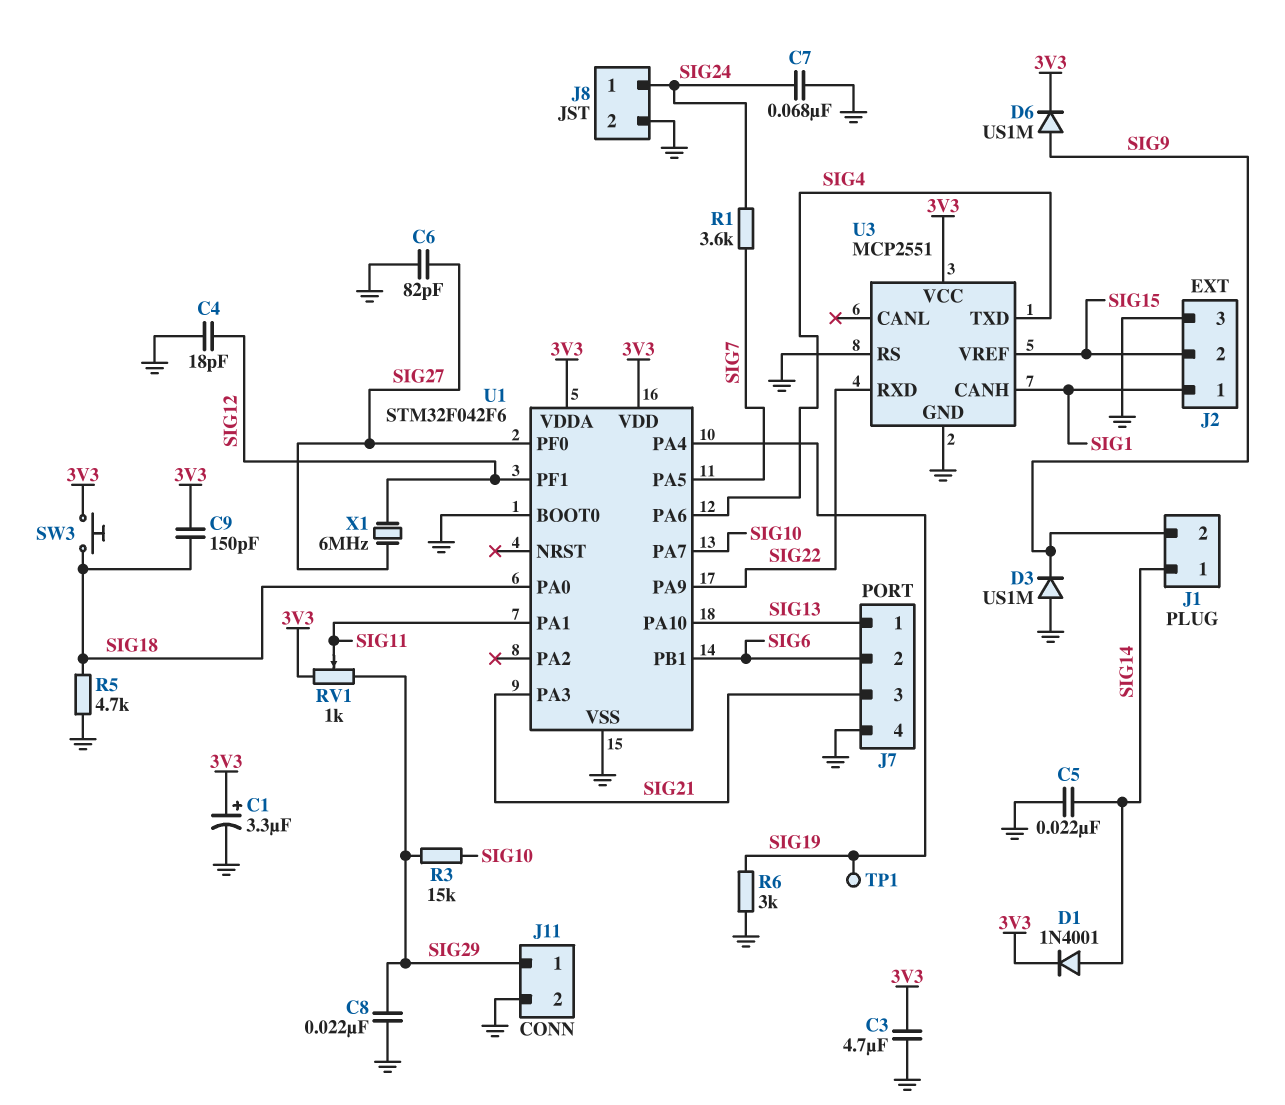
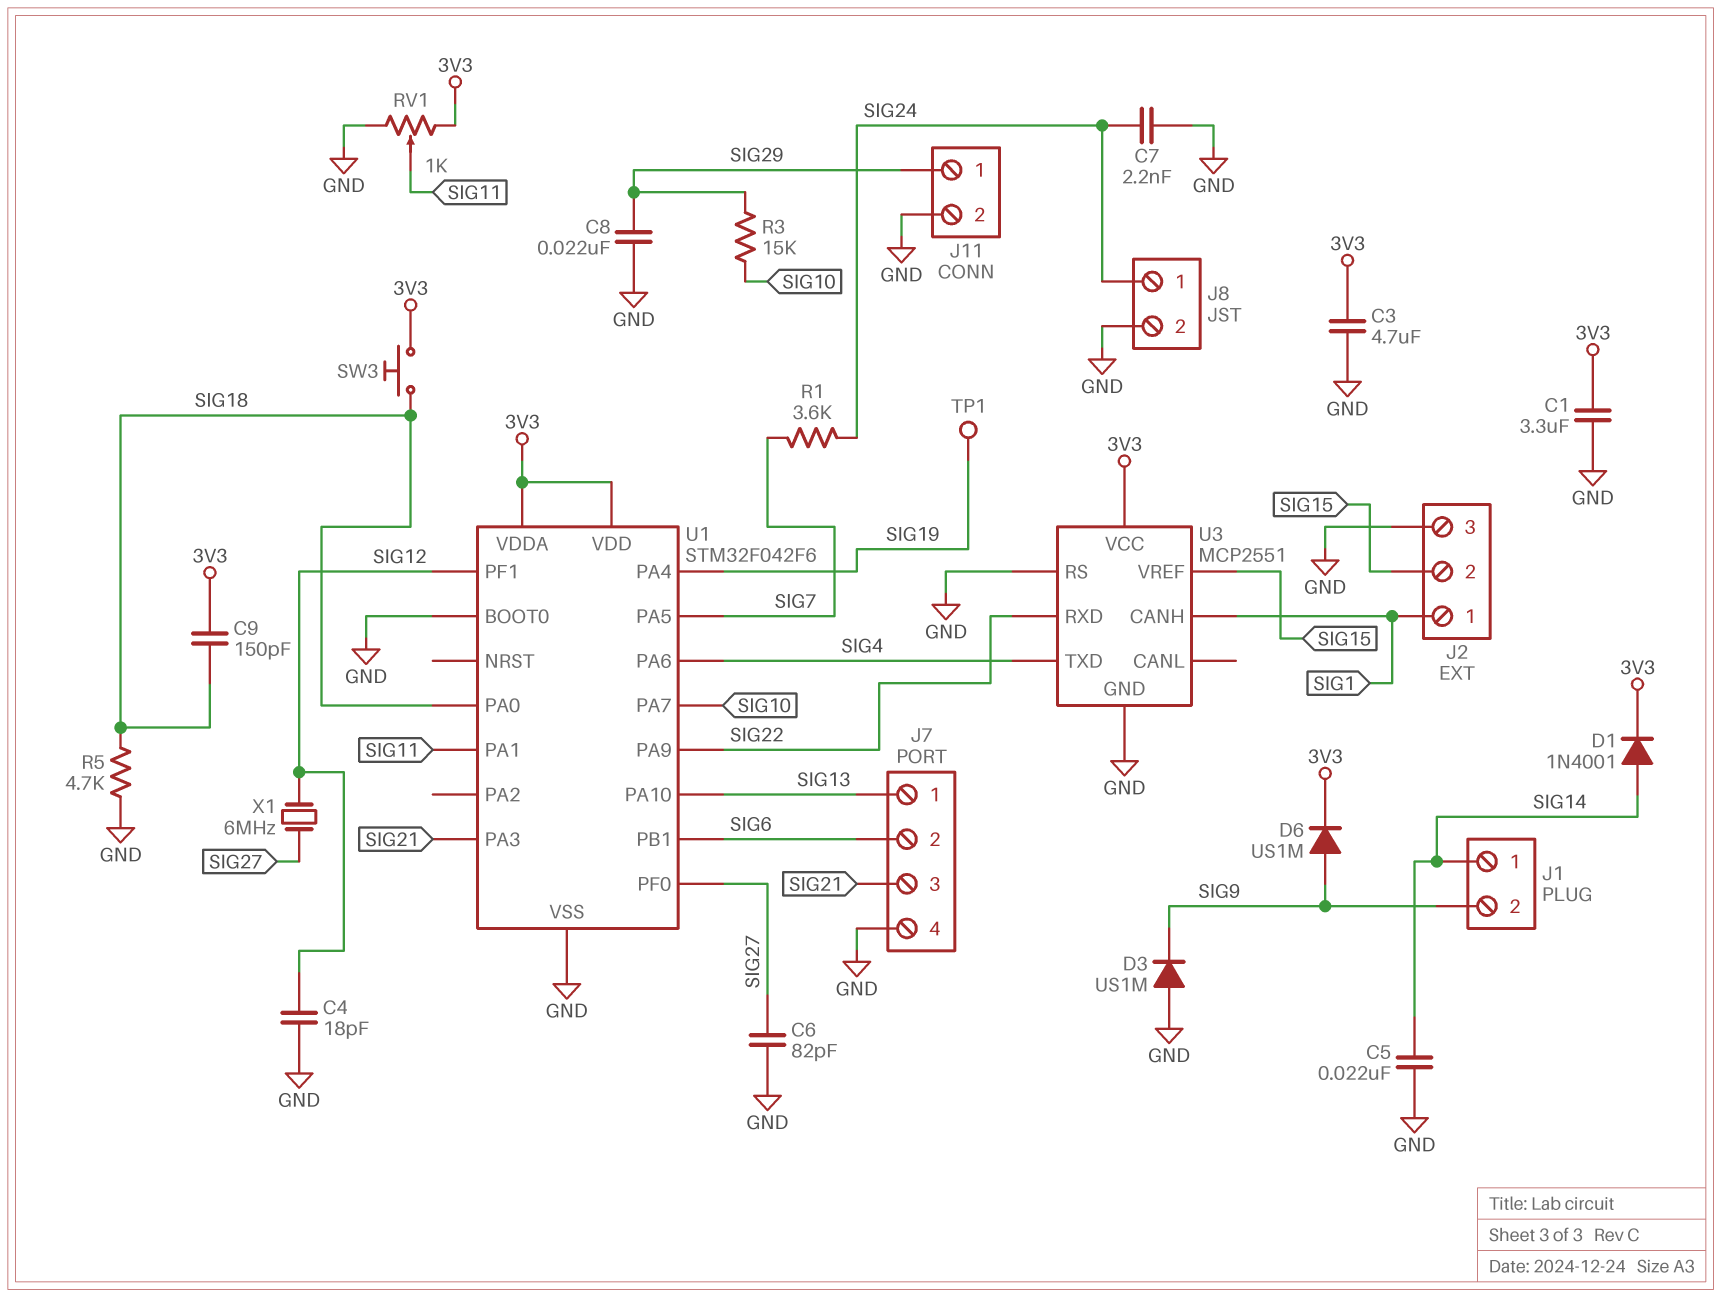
C1: 3.3uF (plus 3V3, minus GND) -> 3.3uF (3V3, GND)
C7: 68nF (GND, SIG24) -> 2.2nF (GND, SIG24)
R6: 3k (GND, SIG19) -> none
RV1: 1k (3V3, SIG29, wiper SIG11) -> 1k (3V3, GND, wiper SIG11)

